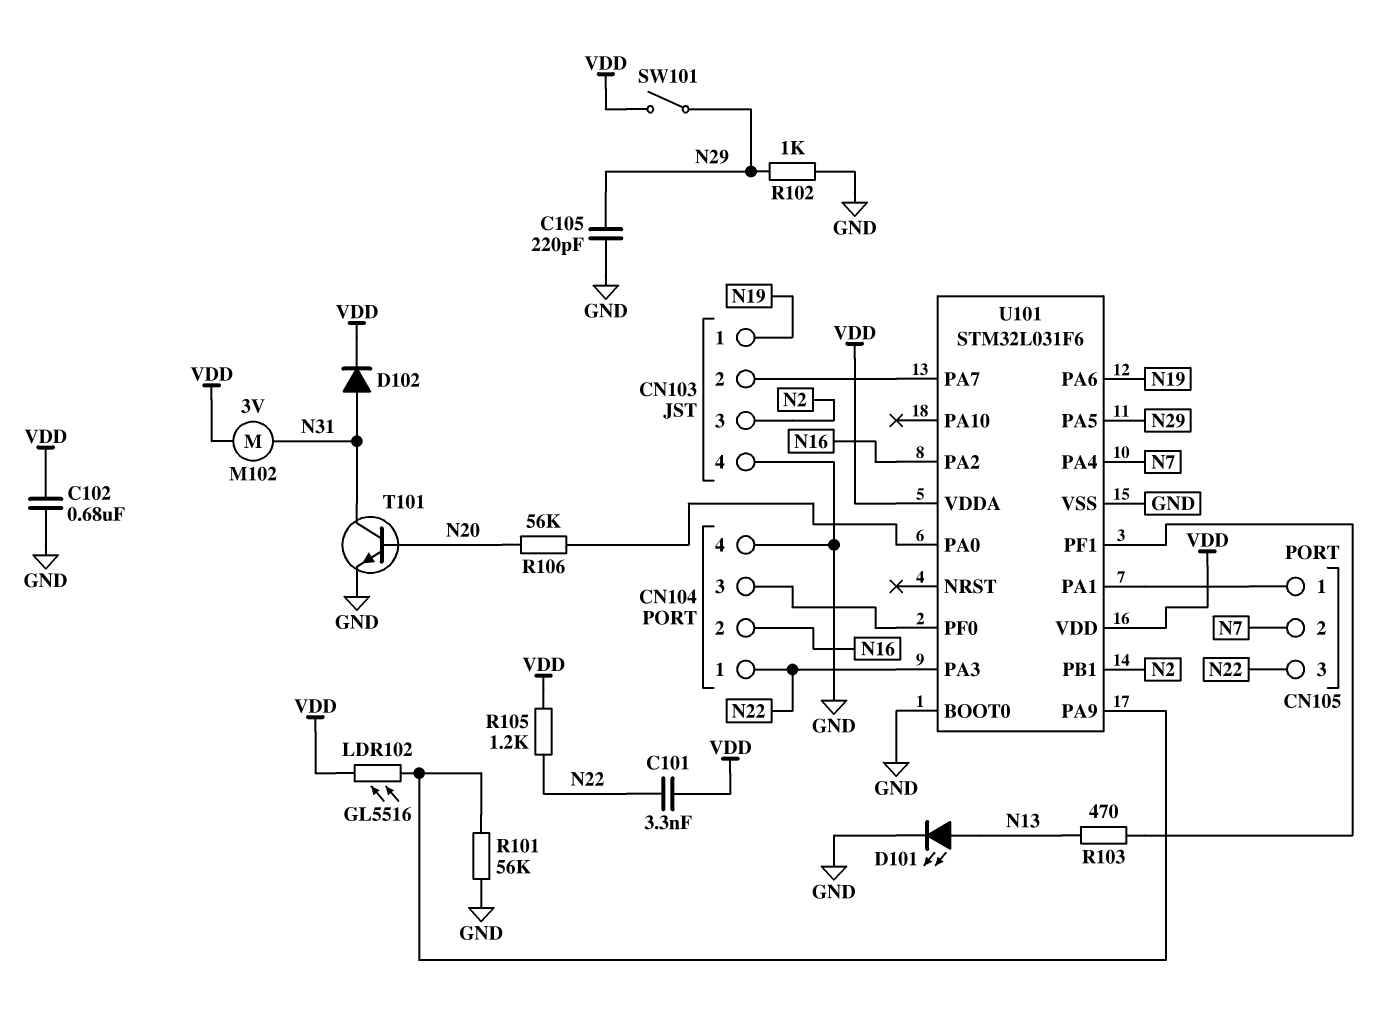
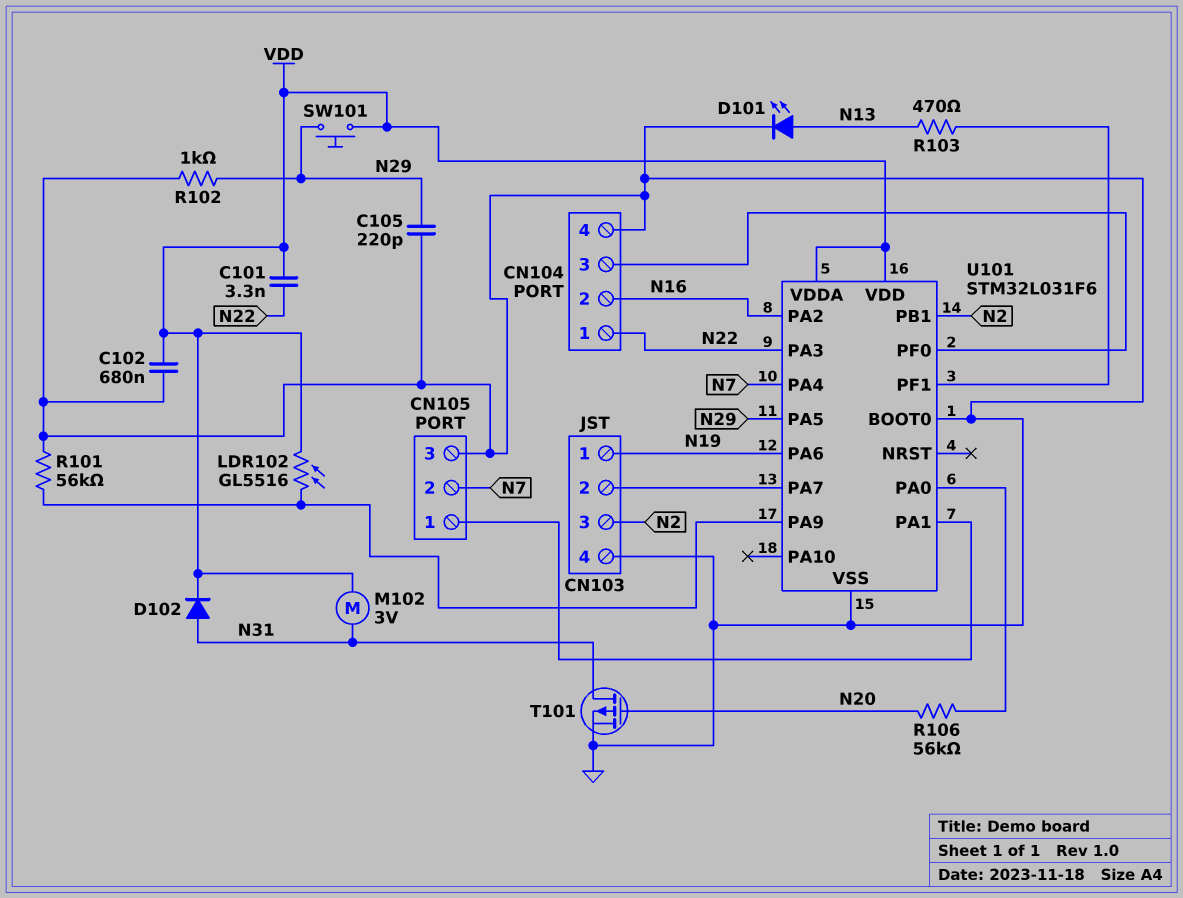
CN105 pin 3: N22 -> GND
R105: 1.2k (N22, VDD) -> none
SW101: switch (N29, VDD) -> button (N29, VDD)
T101: NPN (B N20, C N31, E GND) -> PMOS (G N20, D N31, S GND)

